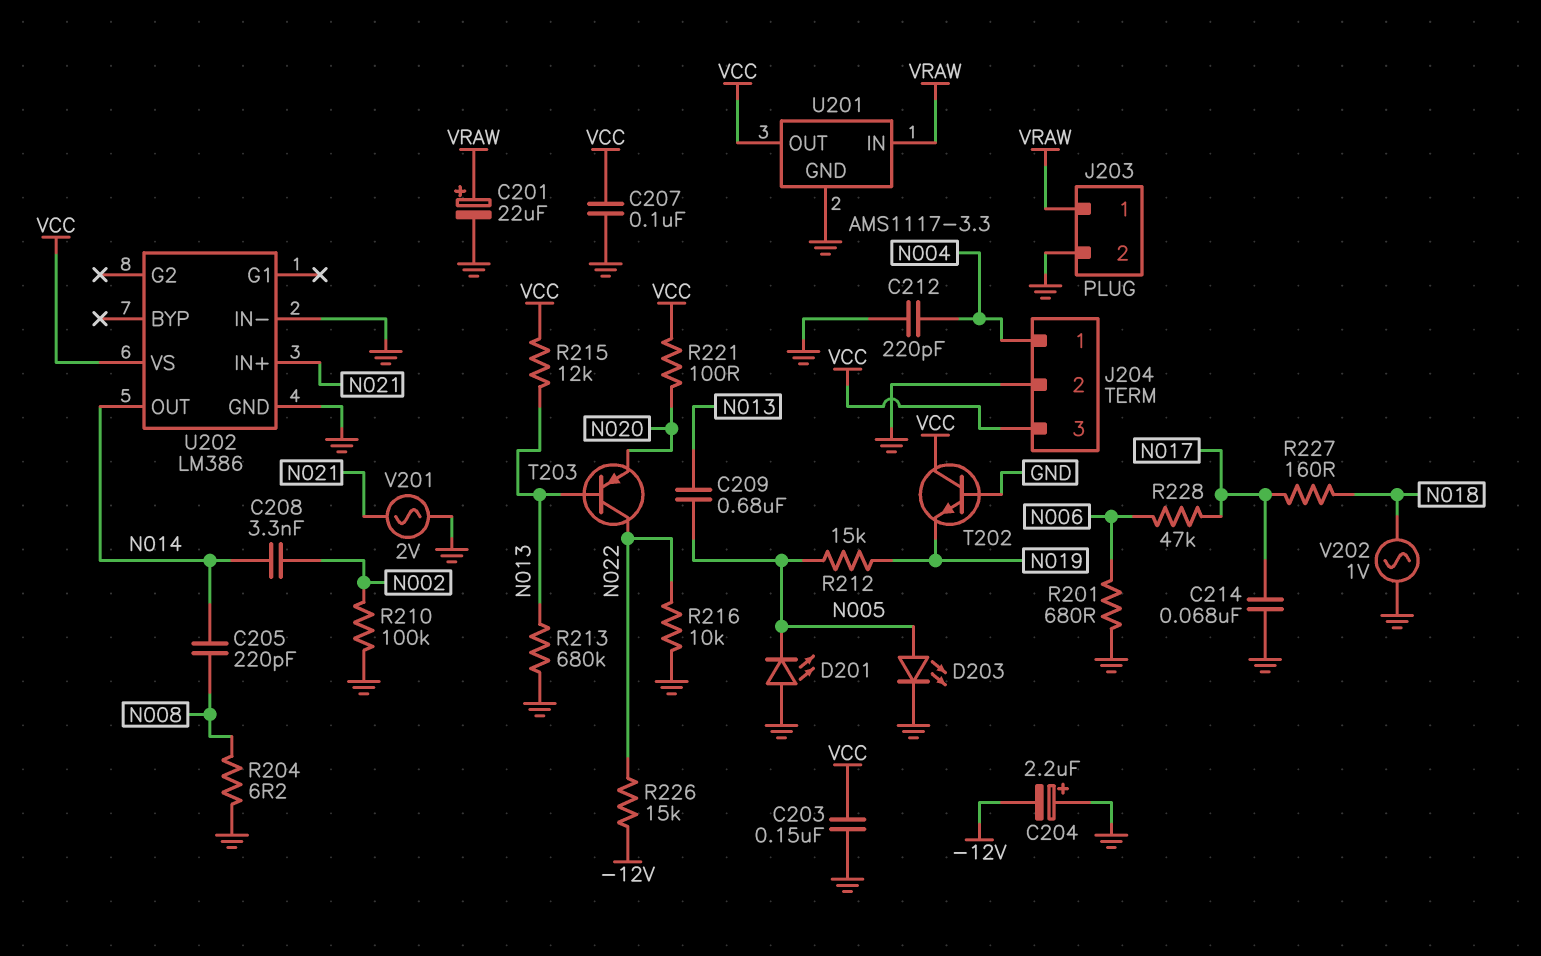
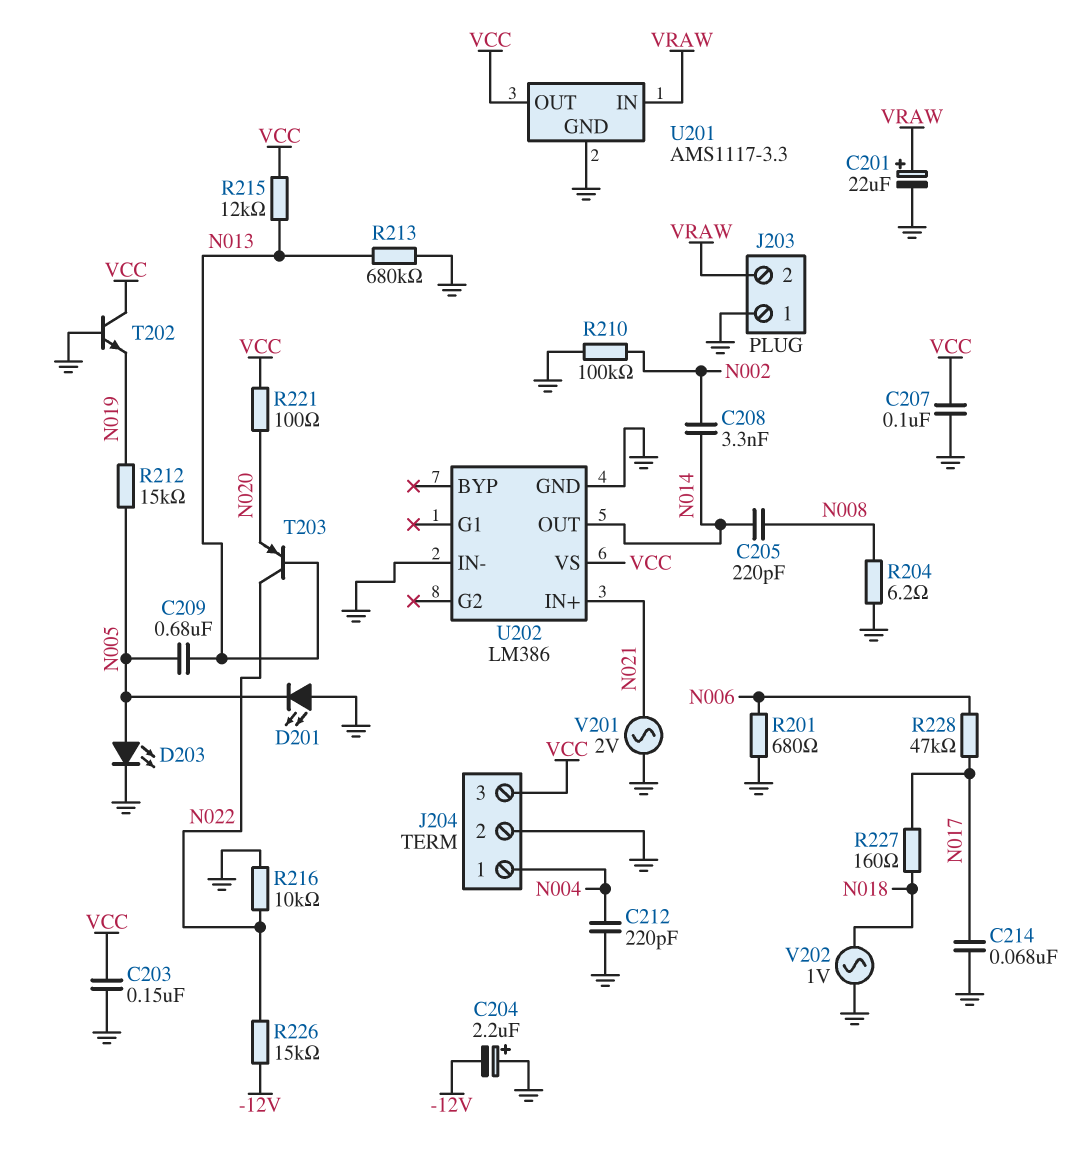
J203 pin 1: VRAW -> GND
J203 pin 2: GND -> VRAW

